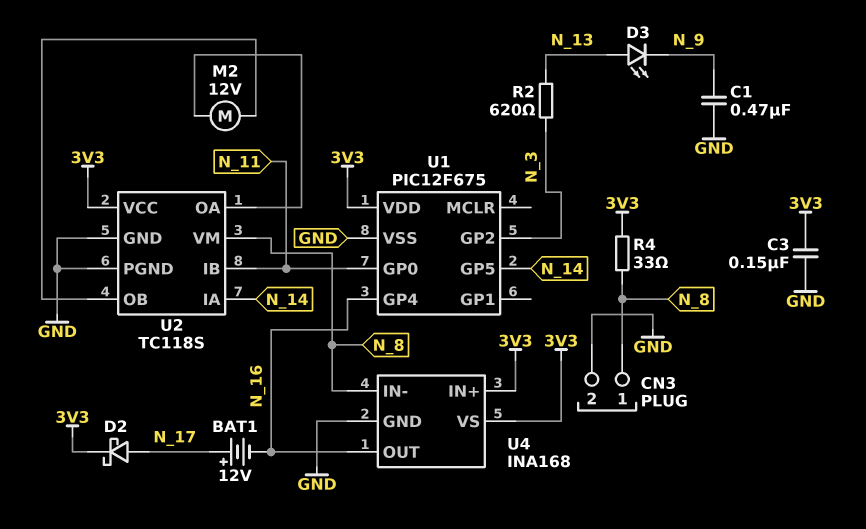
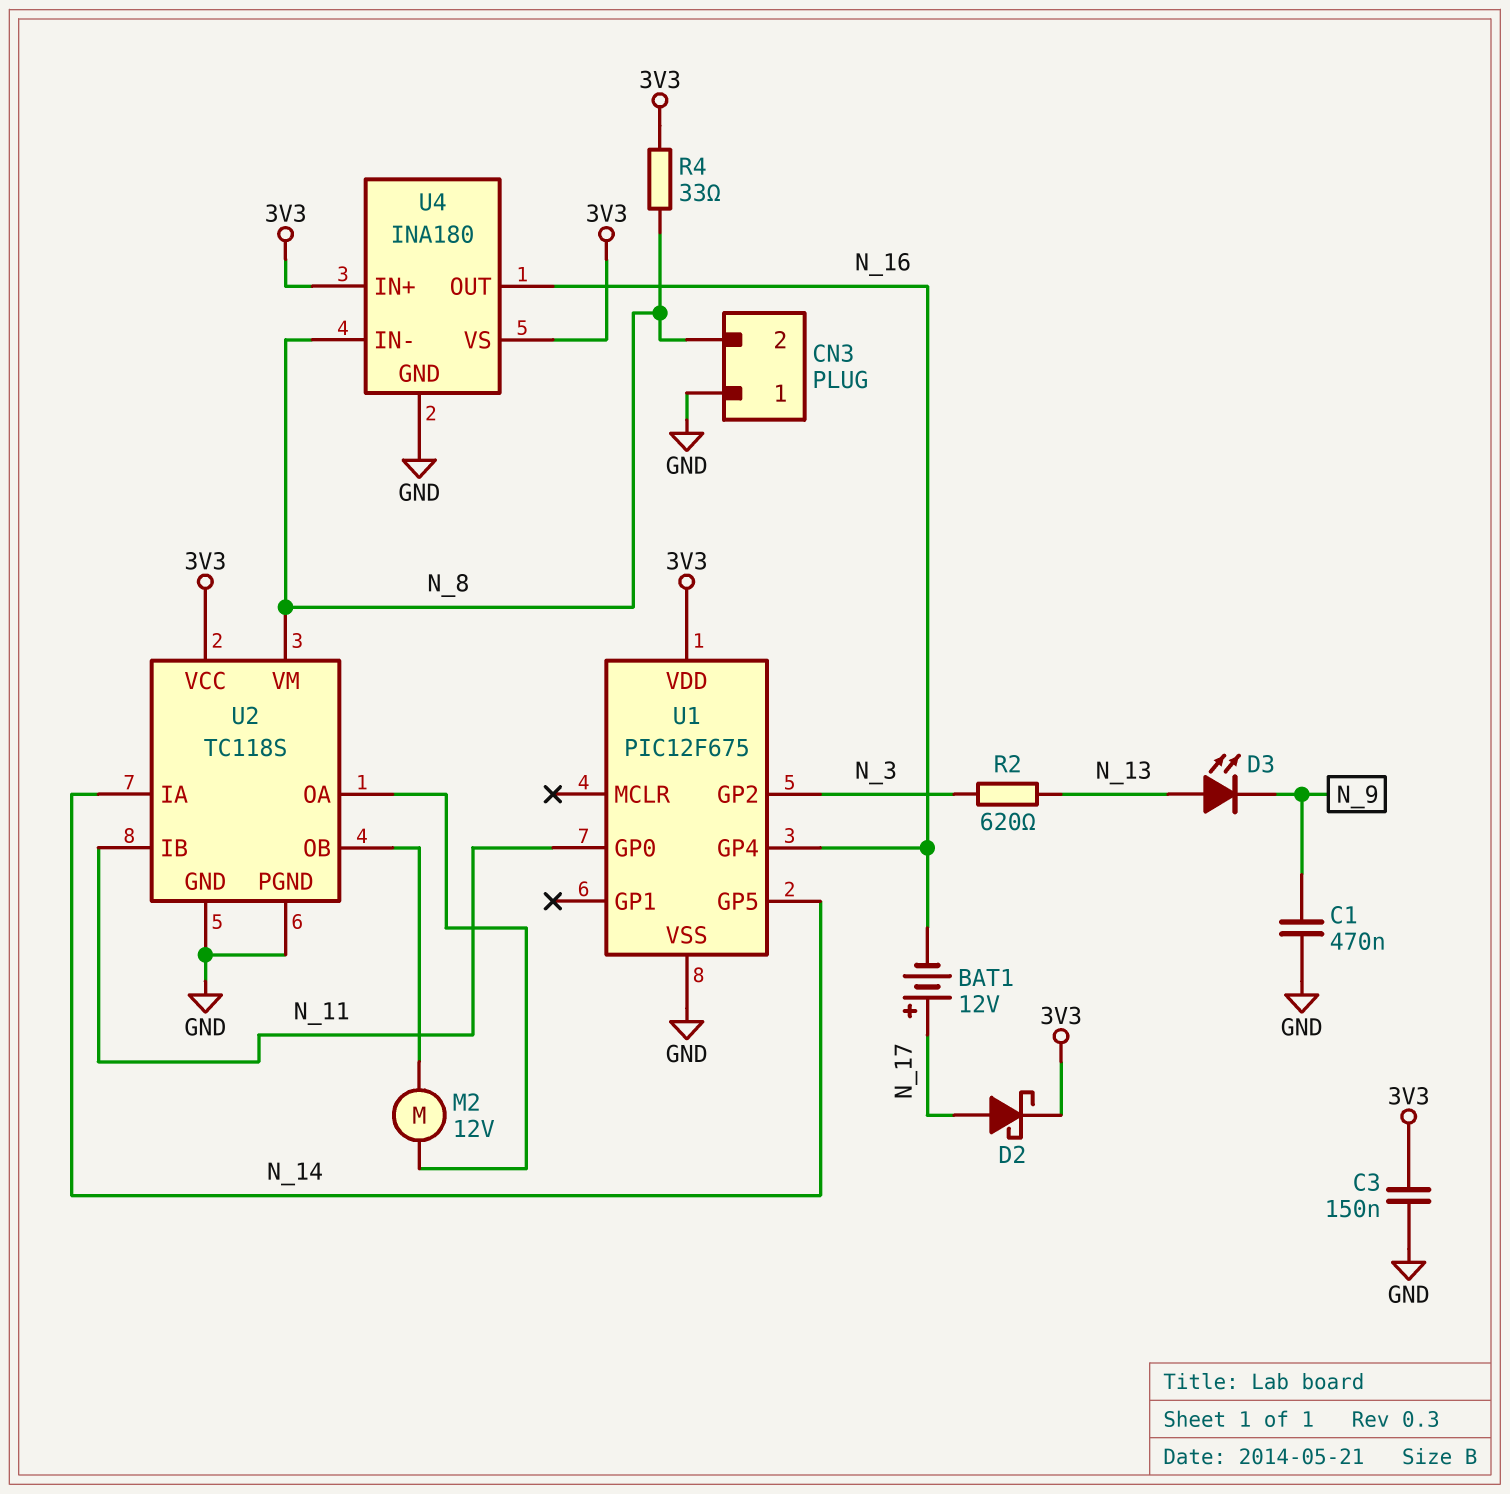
CN3 pin 1: N_8 -> GND
CN3 pin 2: GND -> N_8
U4: INA168 -> INA180

